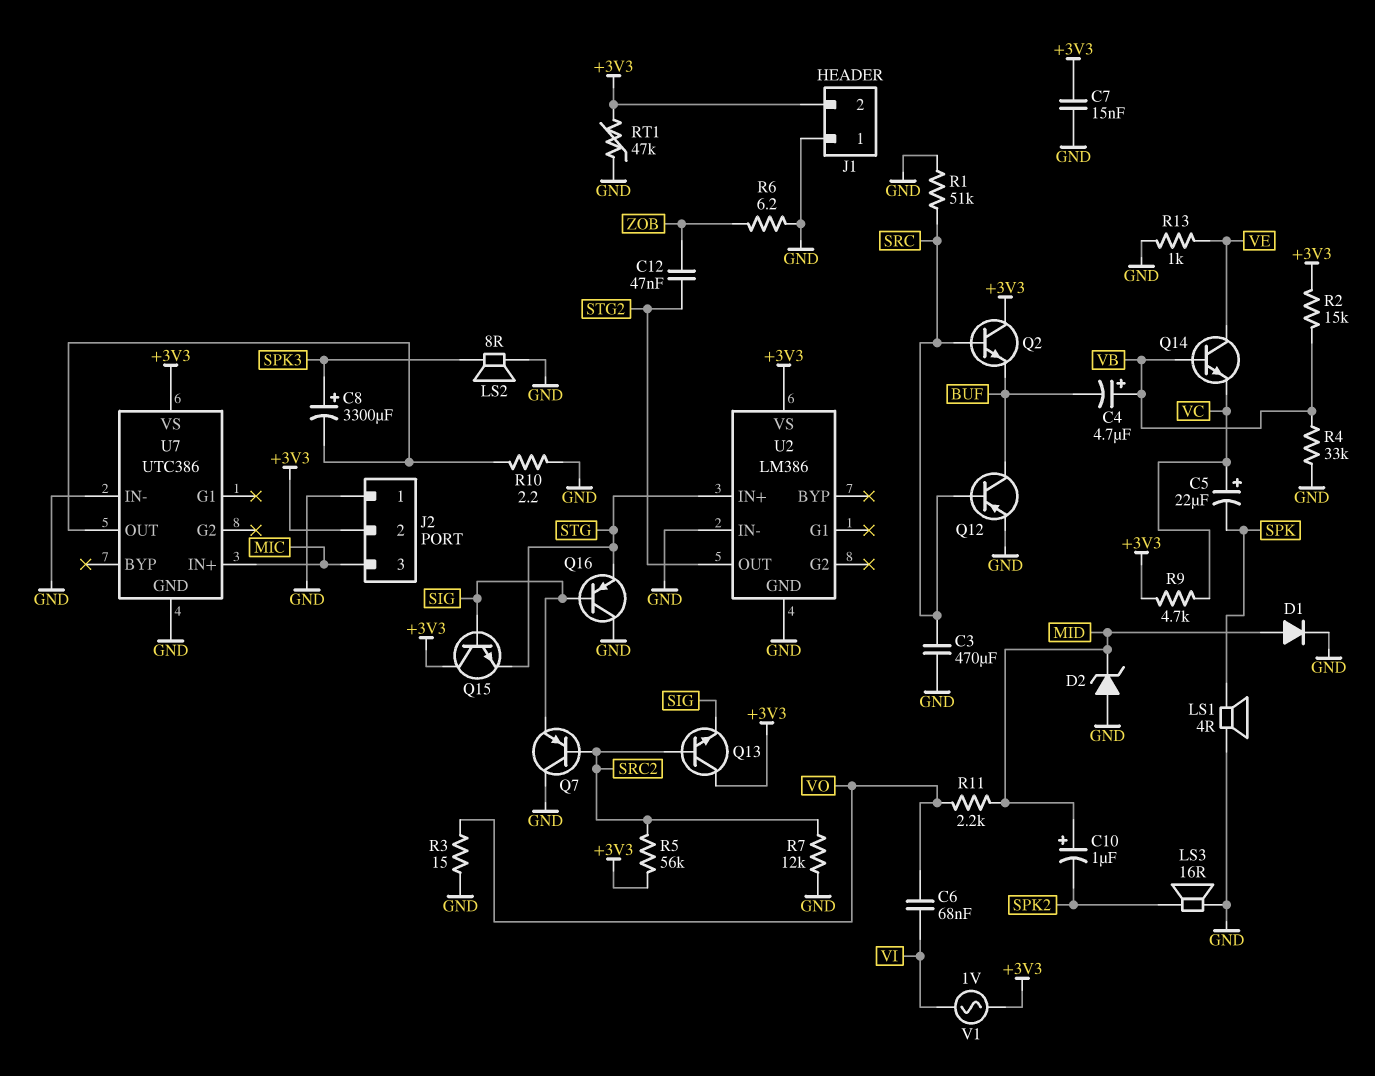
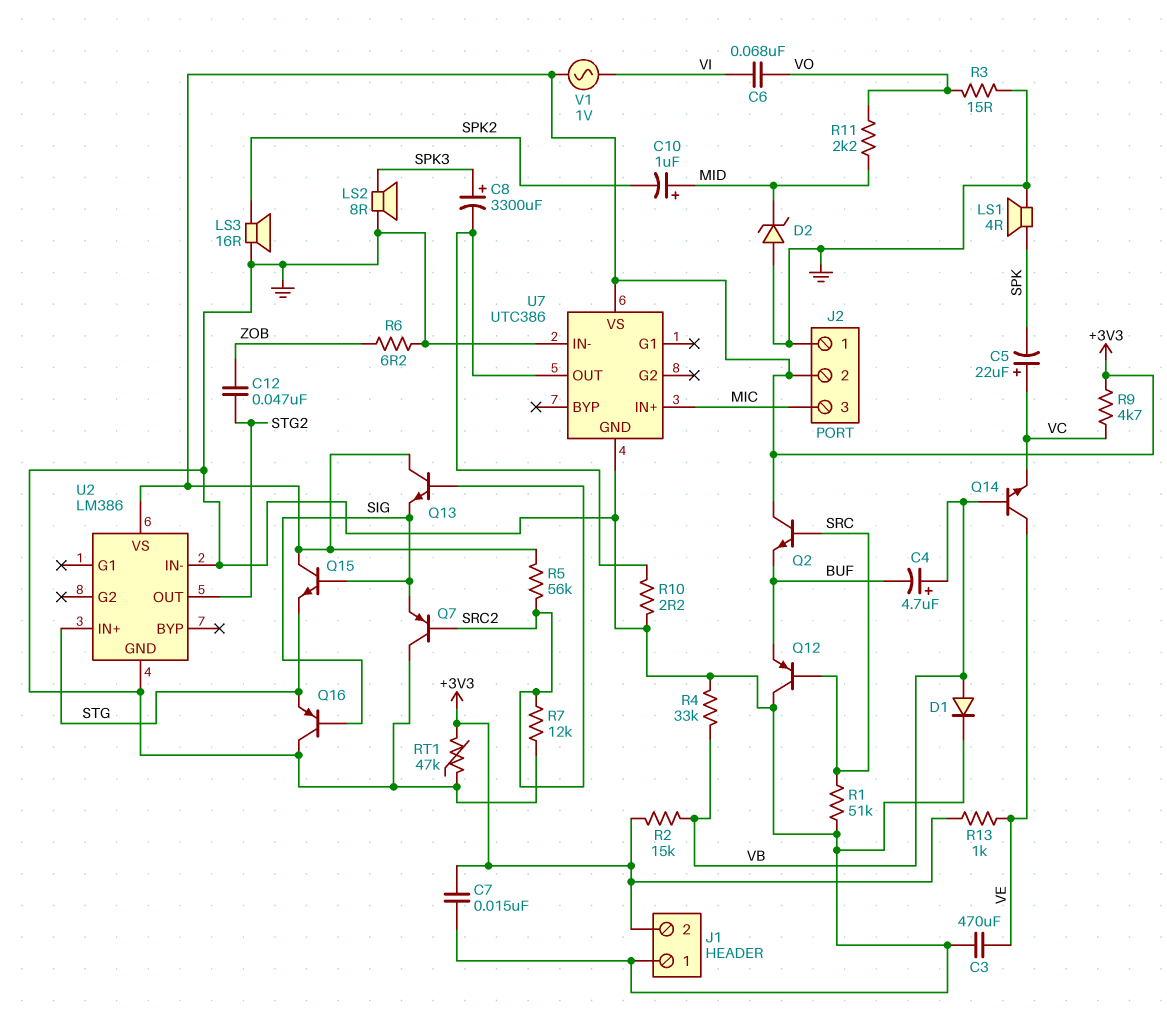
C3: 470uF (GND, SRC) -> 470uF (GND, VE)
D1: diode (A MID, K GND) -> diode (A VB, K GND)
Q12: PNP (B SRC, C BUF, E GND) -> PNP (B SRC, C GND, E BUF)
R13: 1k (GND, VE) -> 1k (+3V3, VE)

